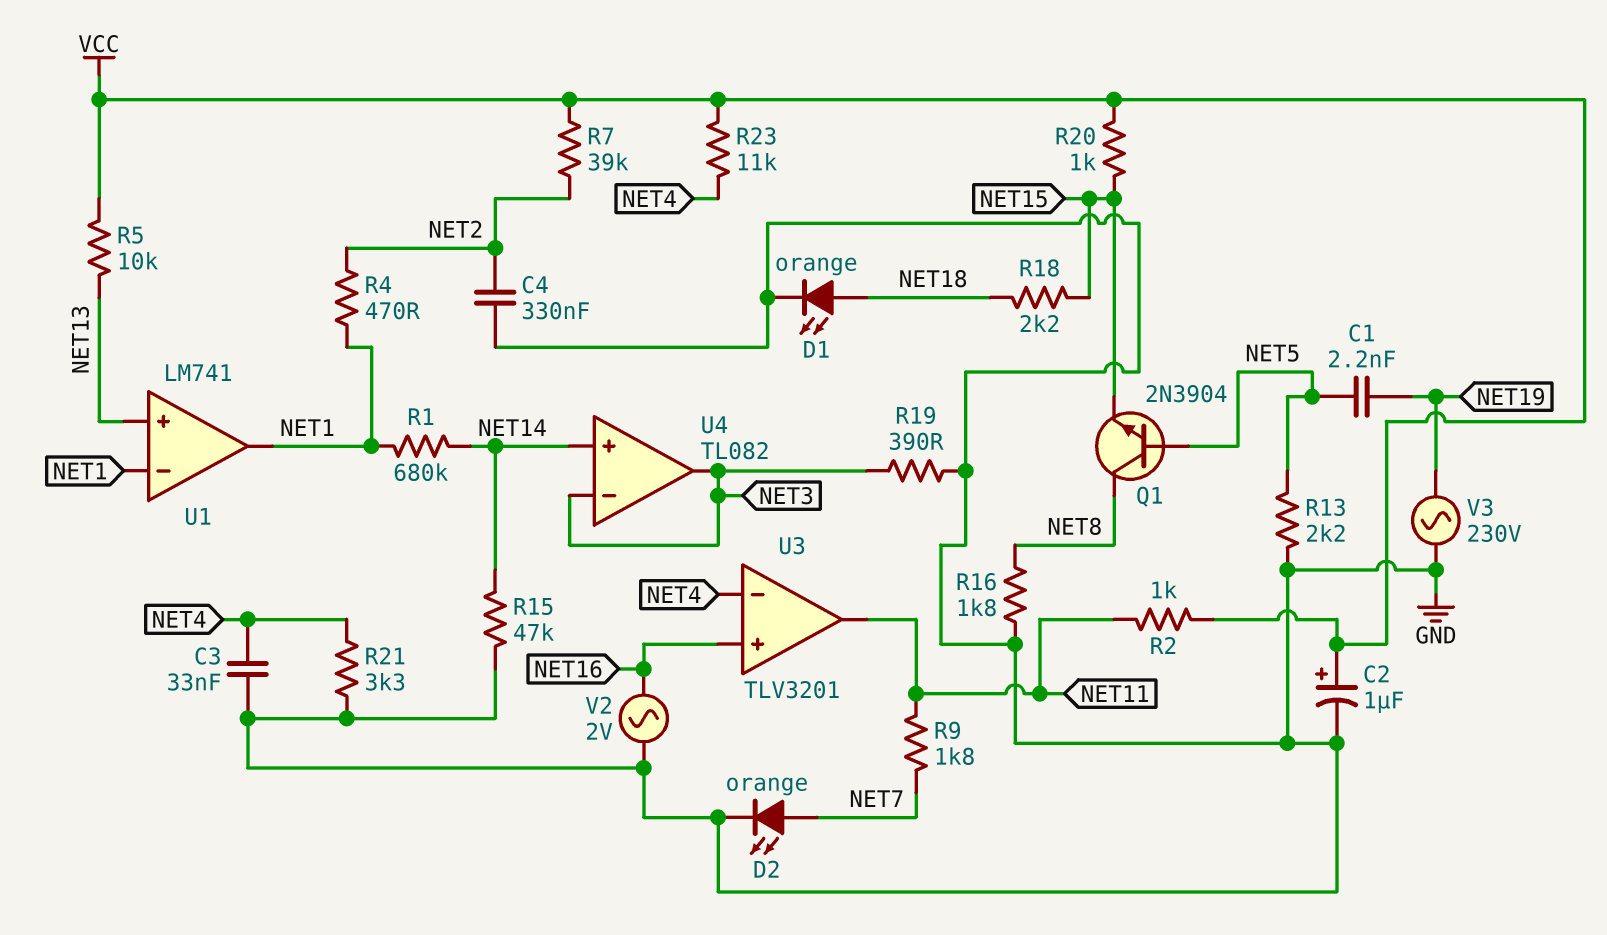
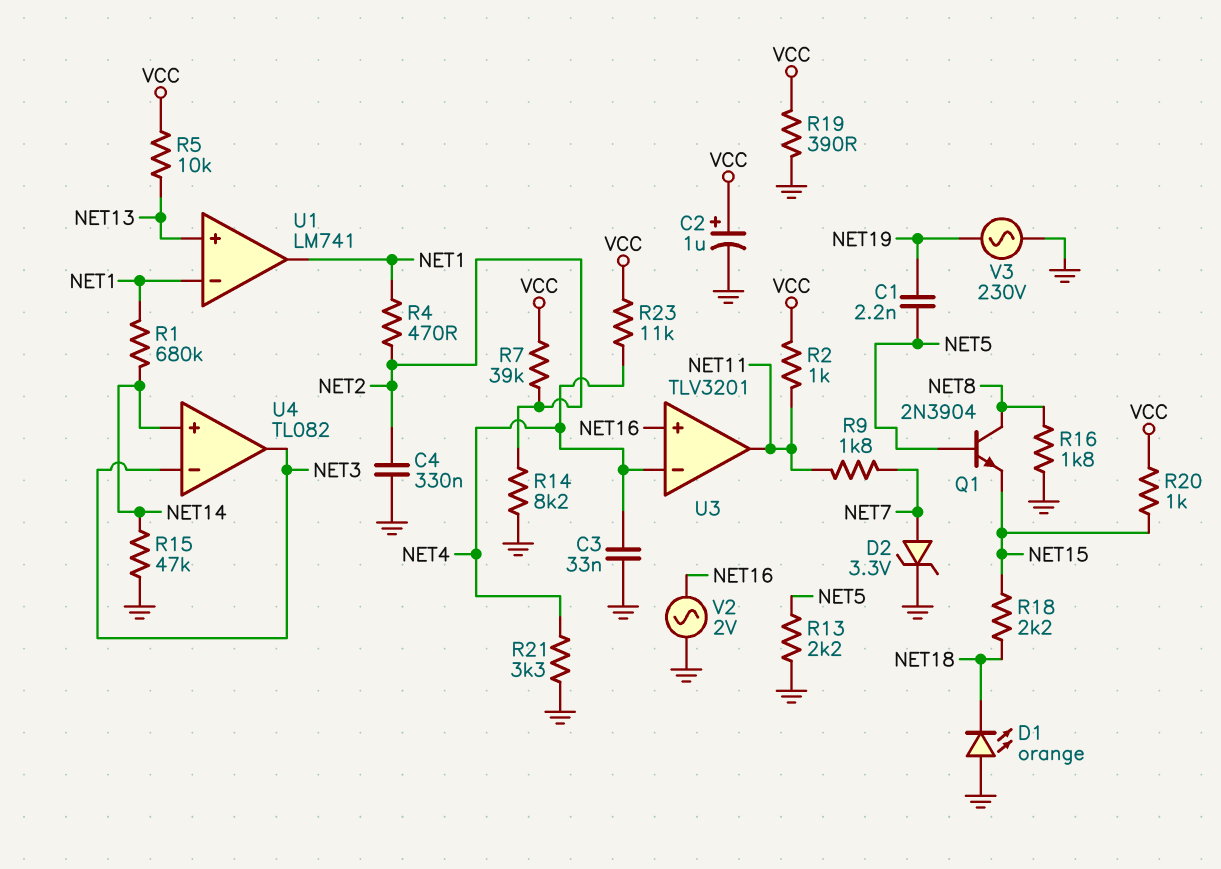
D1: LED orange (A NET18, K GND) -> LED orange (A GND, K NET18)
D2: LED orange (A NET7, K GND) -> zener 3.3V (A NET7, K GND)
R14: none -> 8.2k (GND, NET2)
R19: 390 (GND, NET3) -> 390 (GND, VCC)

